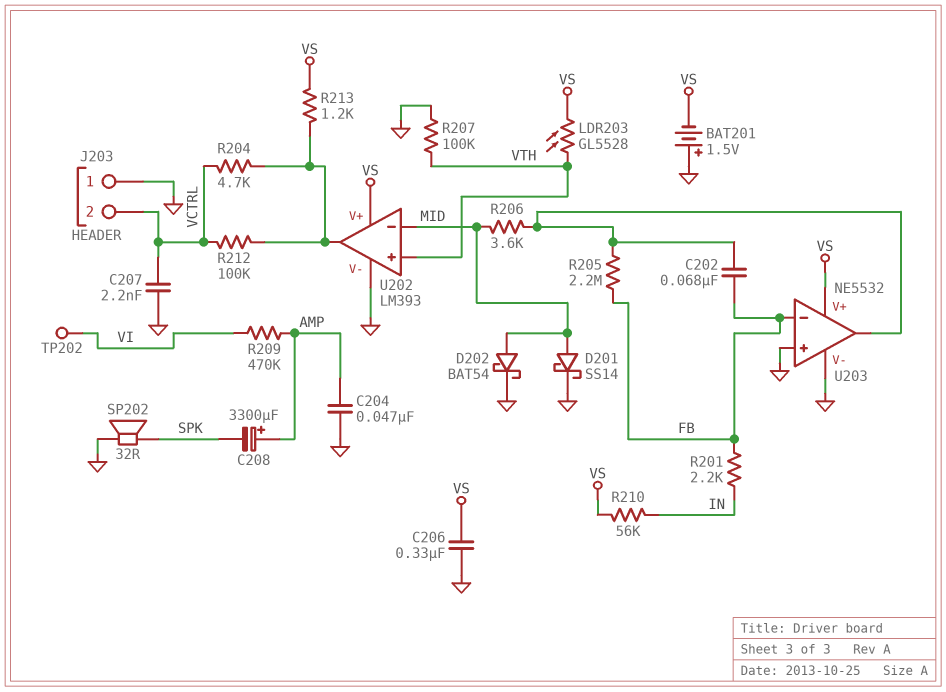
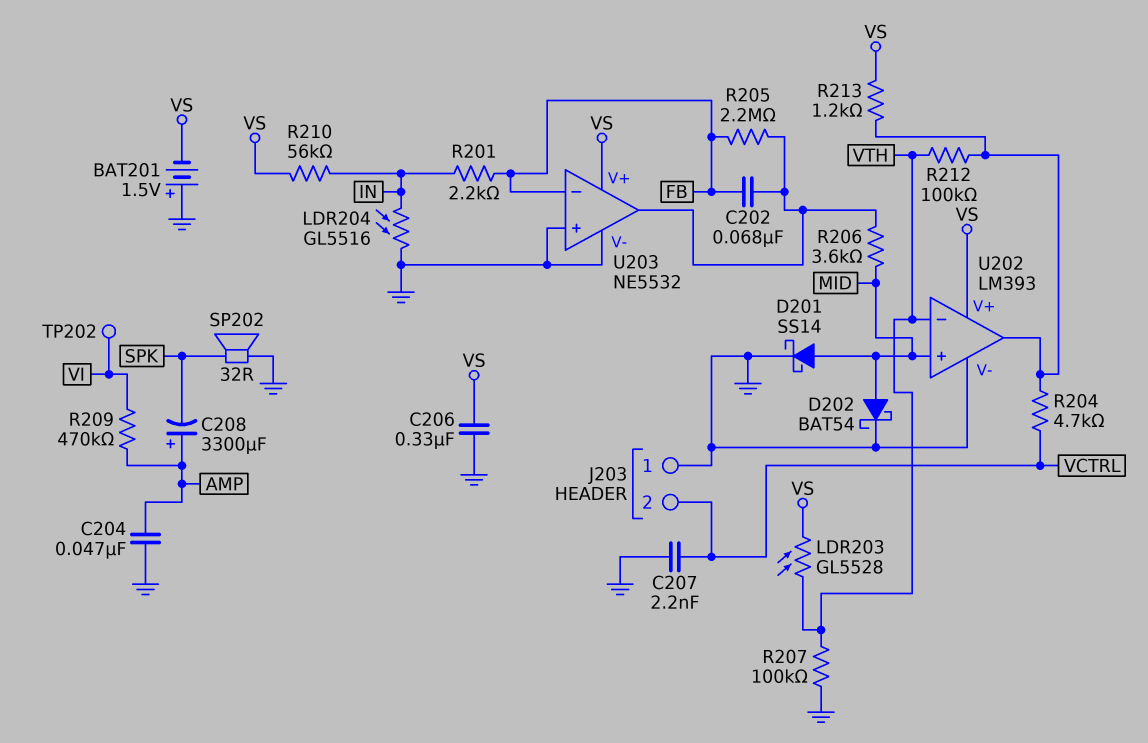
LDR204: none -> GL5516 (GND, IN)
R212: 100k (U202/out, VCTRL) -> 100k (U202/out, VTH)
U202 pin in+: VTH -> MID
U202 pin in-: MID -> VTH

